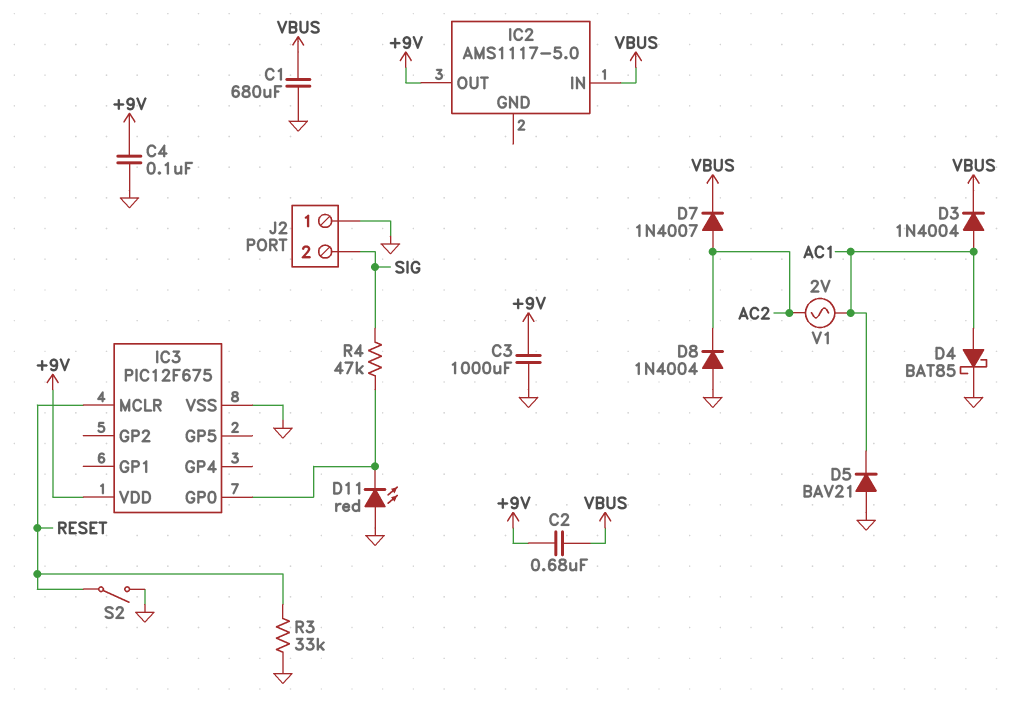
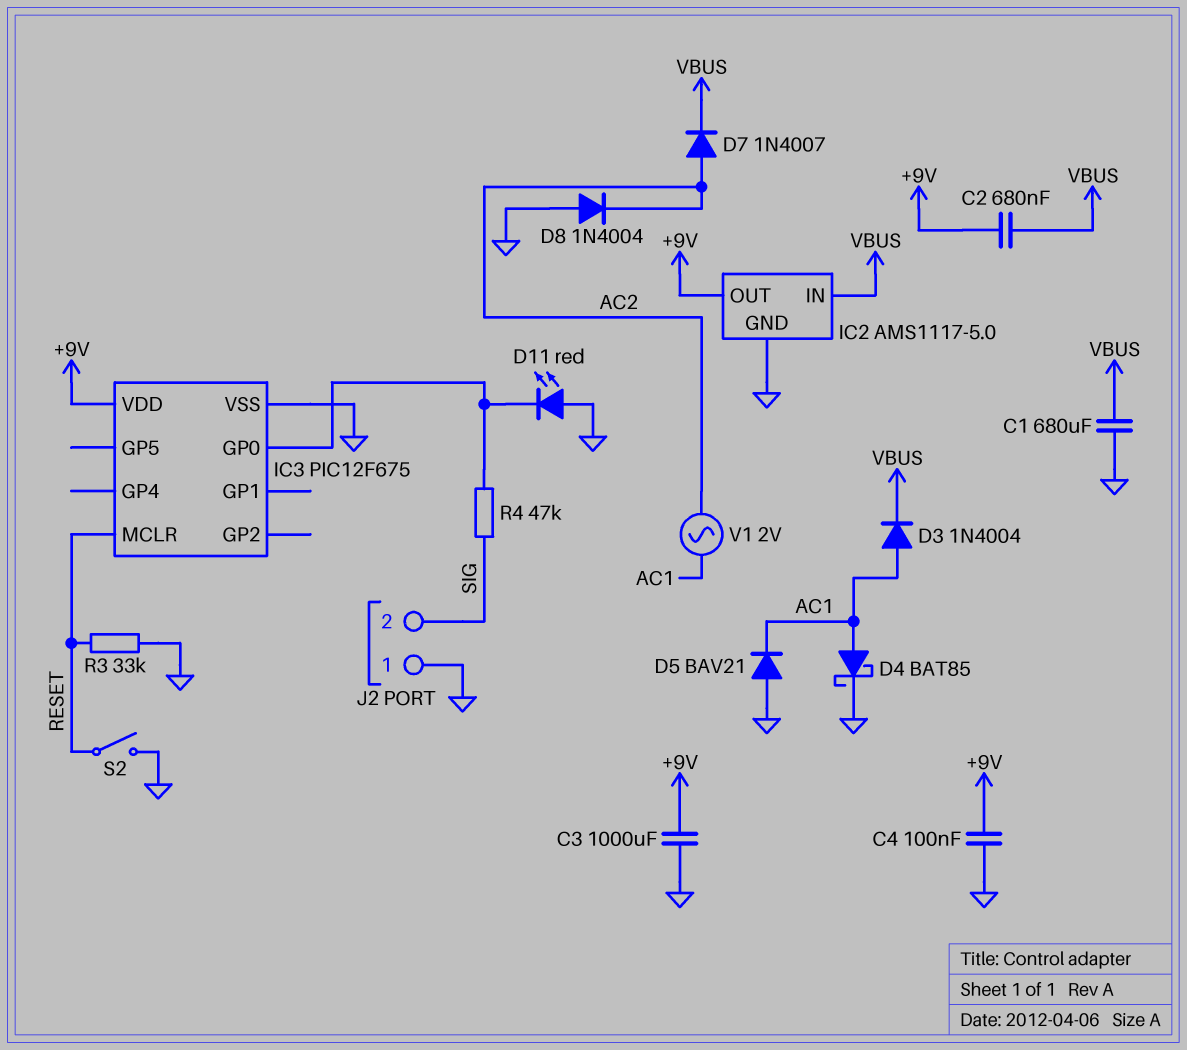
IC2 pin GND: none -> GND

